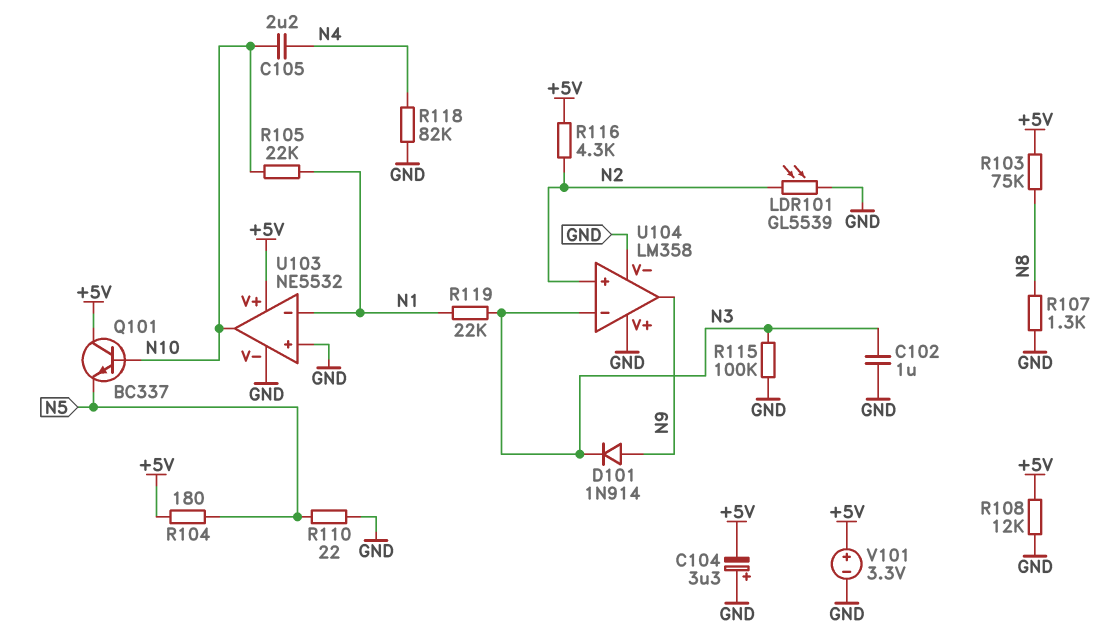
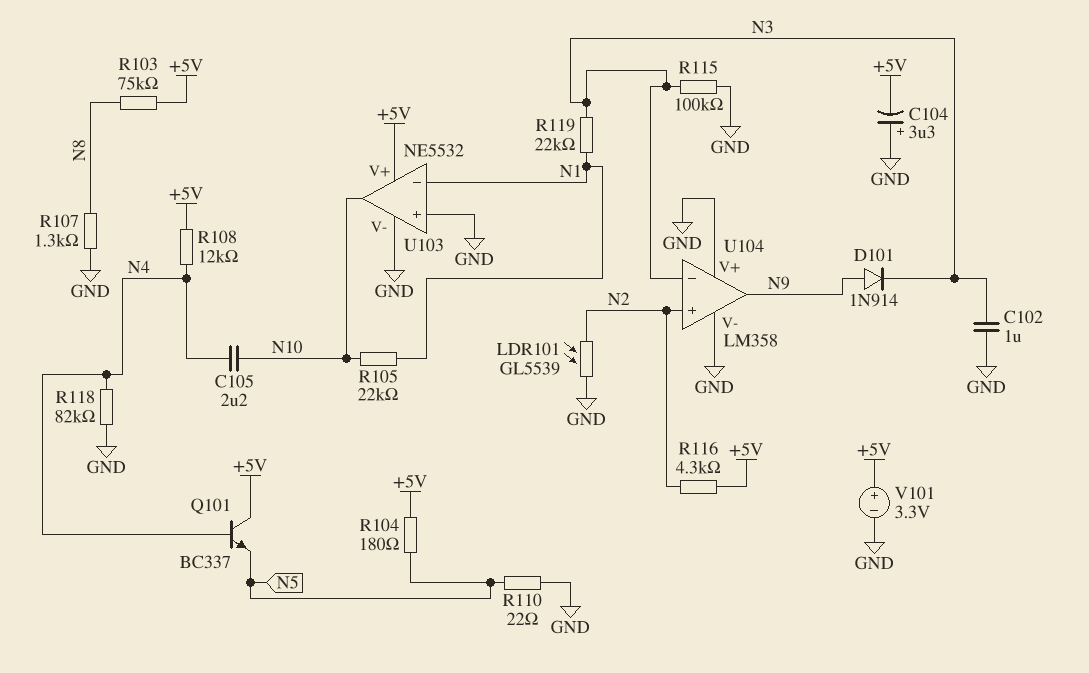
Q101: NPN BC337 (B N10, C +5V, E N5) -> NPN BC337 (B N4, C +5V, E N5)
R108: 12k (+5V, GND) -> 12k (+5V, N4)

